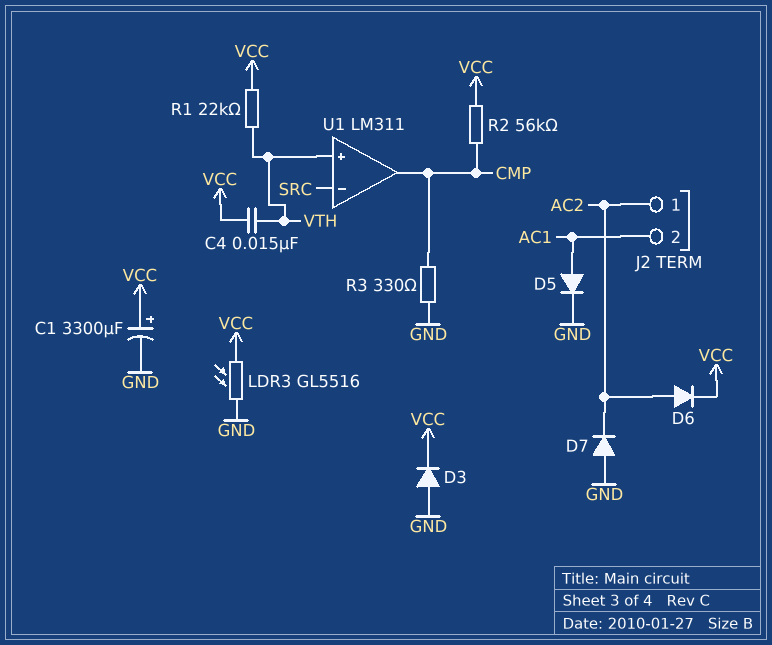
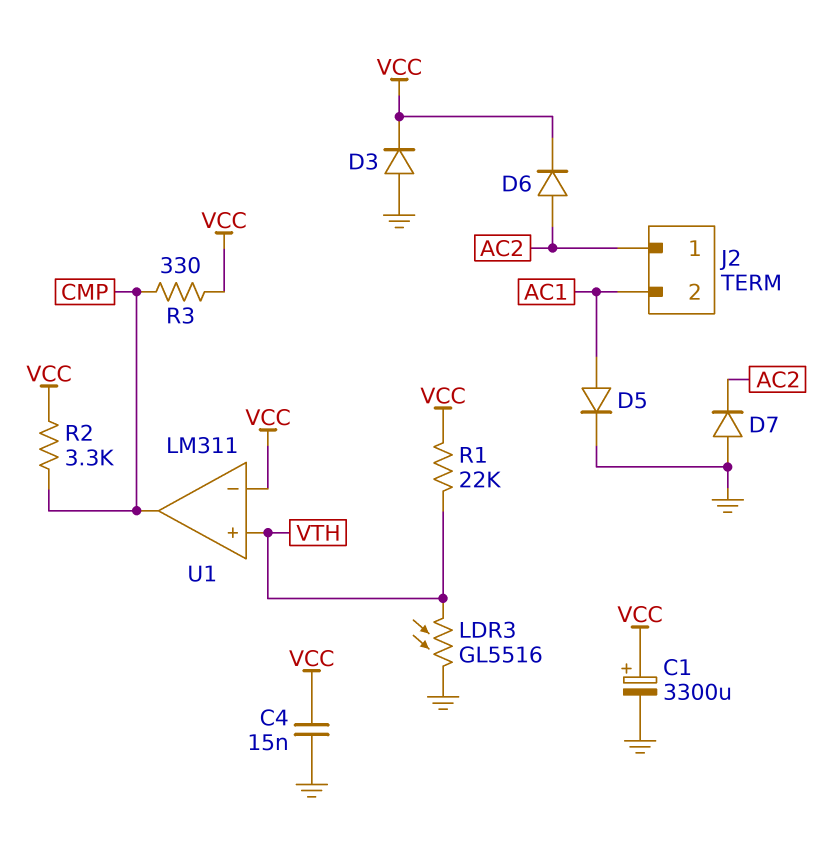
C4: 15nF (VCC, VTH) -> 15nF (GND, VCC)
LDR3: GL5516 (GND, VCC) -> GL5516 (GND, VTH)
R2: 56k (CMP, VCC) -> 3.3k (CMP, VCC)
R3: 330 (CMP, GND) -> 330 (CMP, VCC)
U1 pin in-: SRC -> VCC

